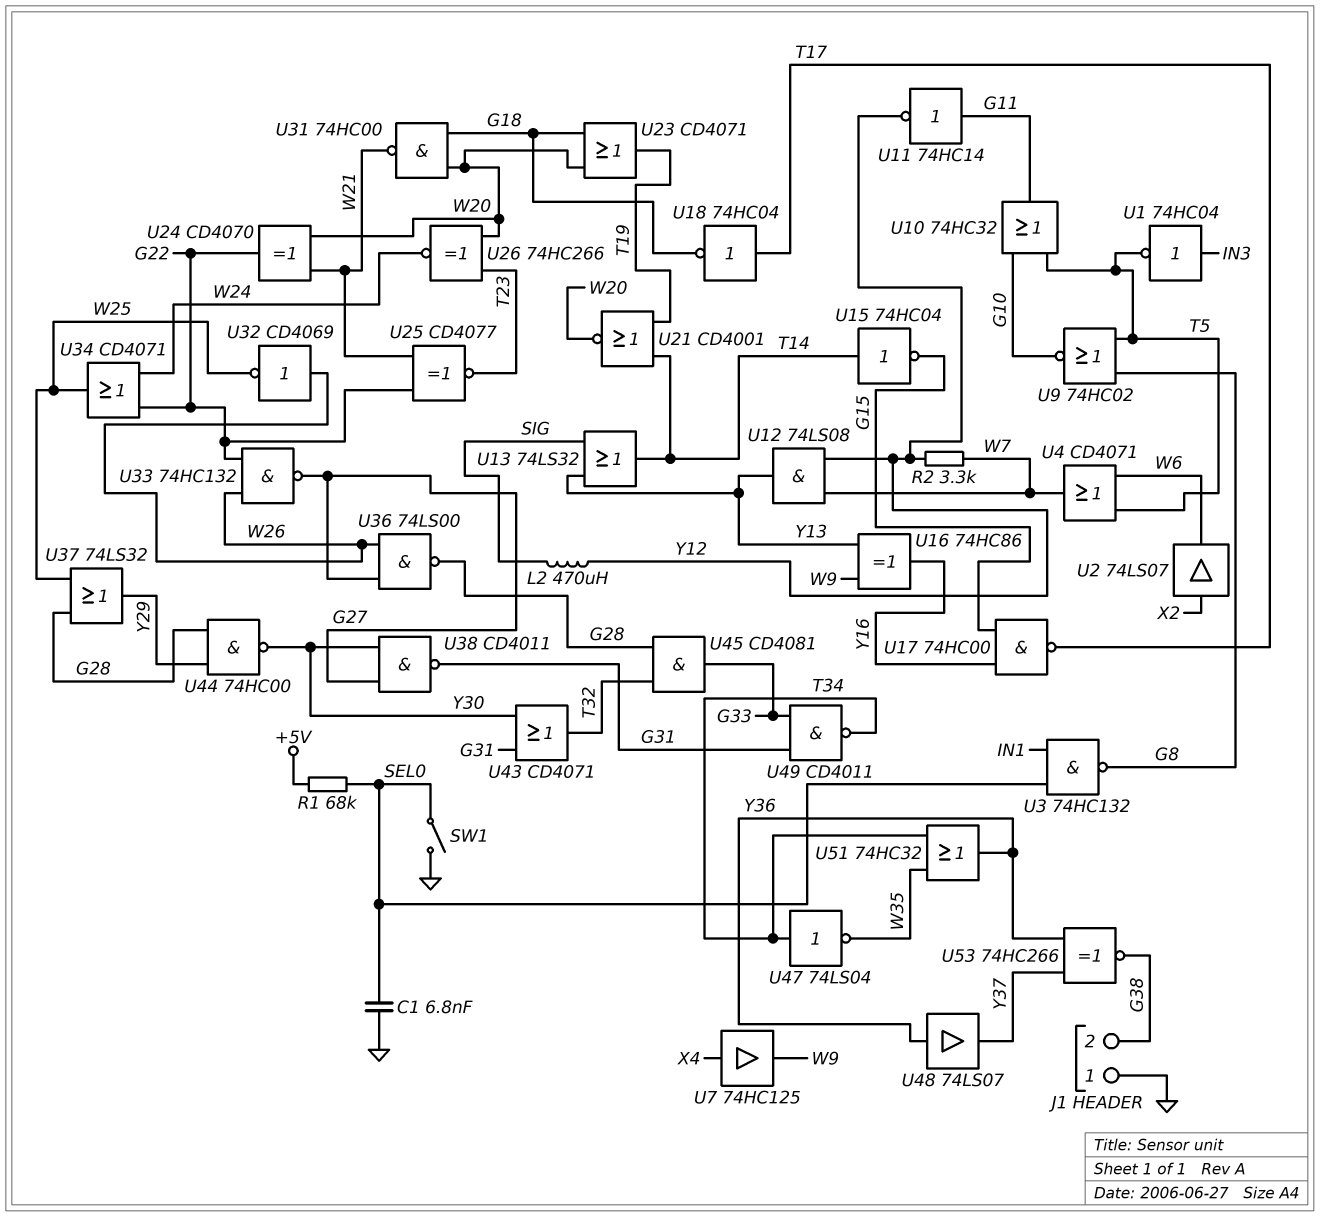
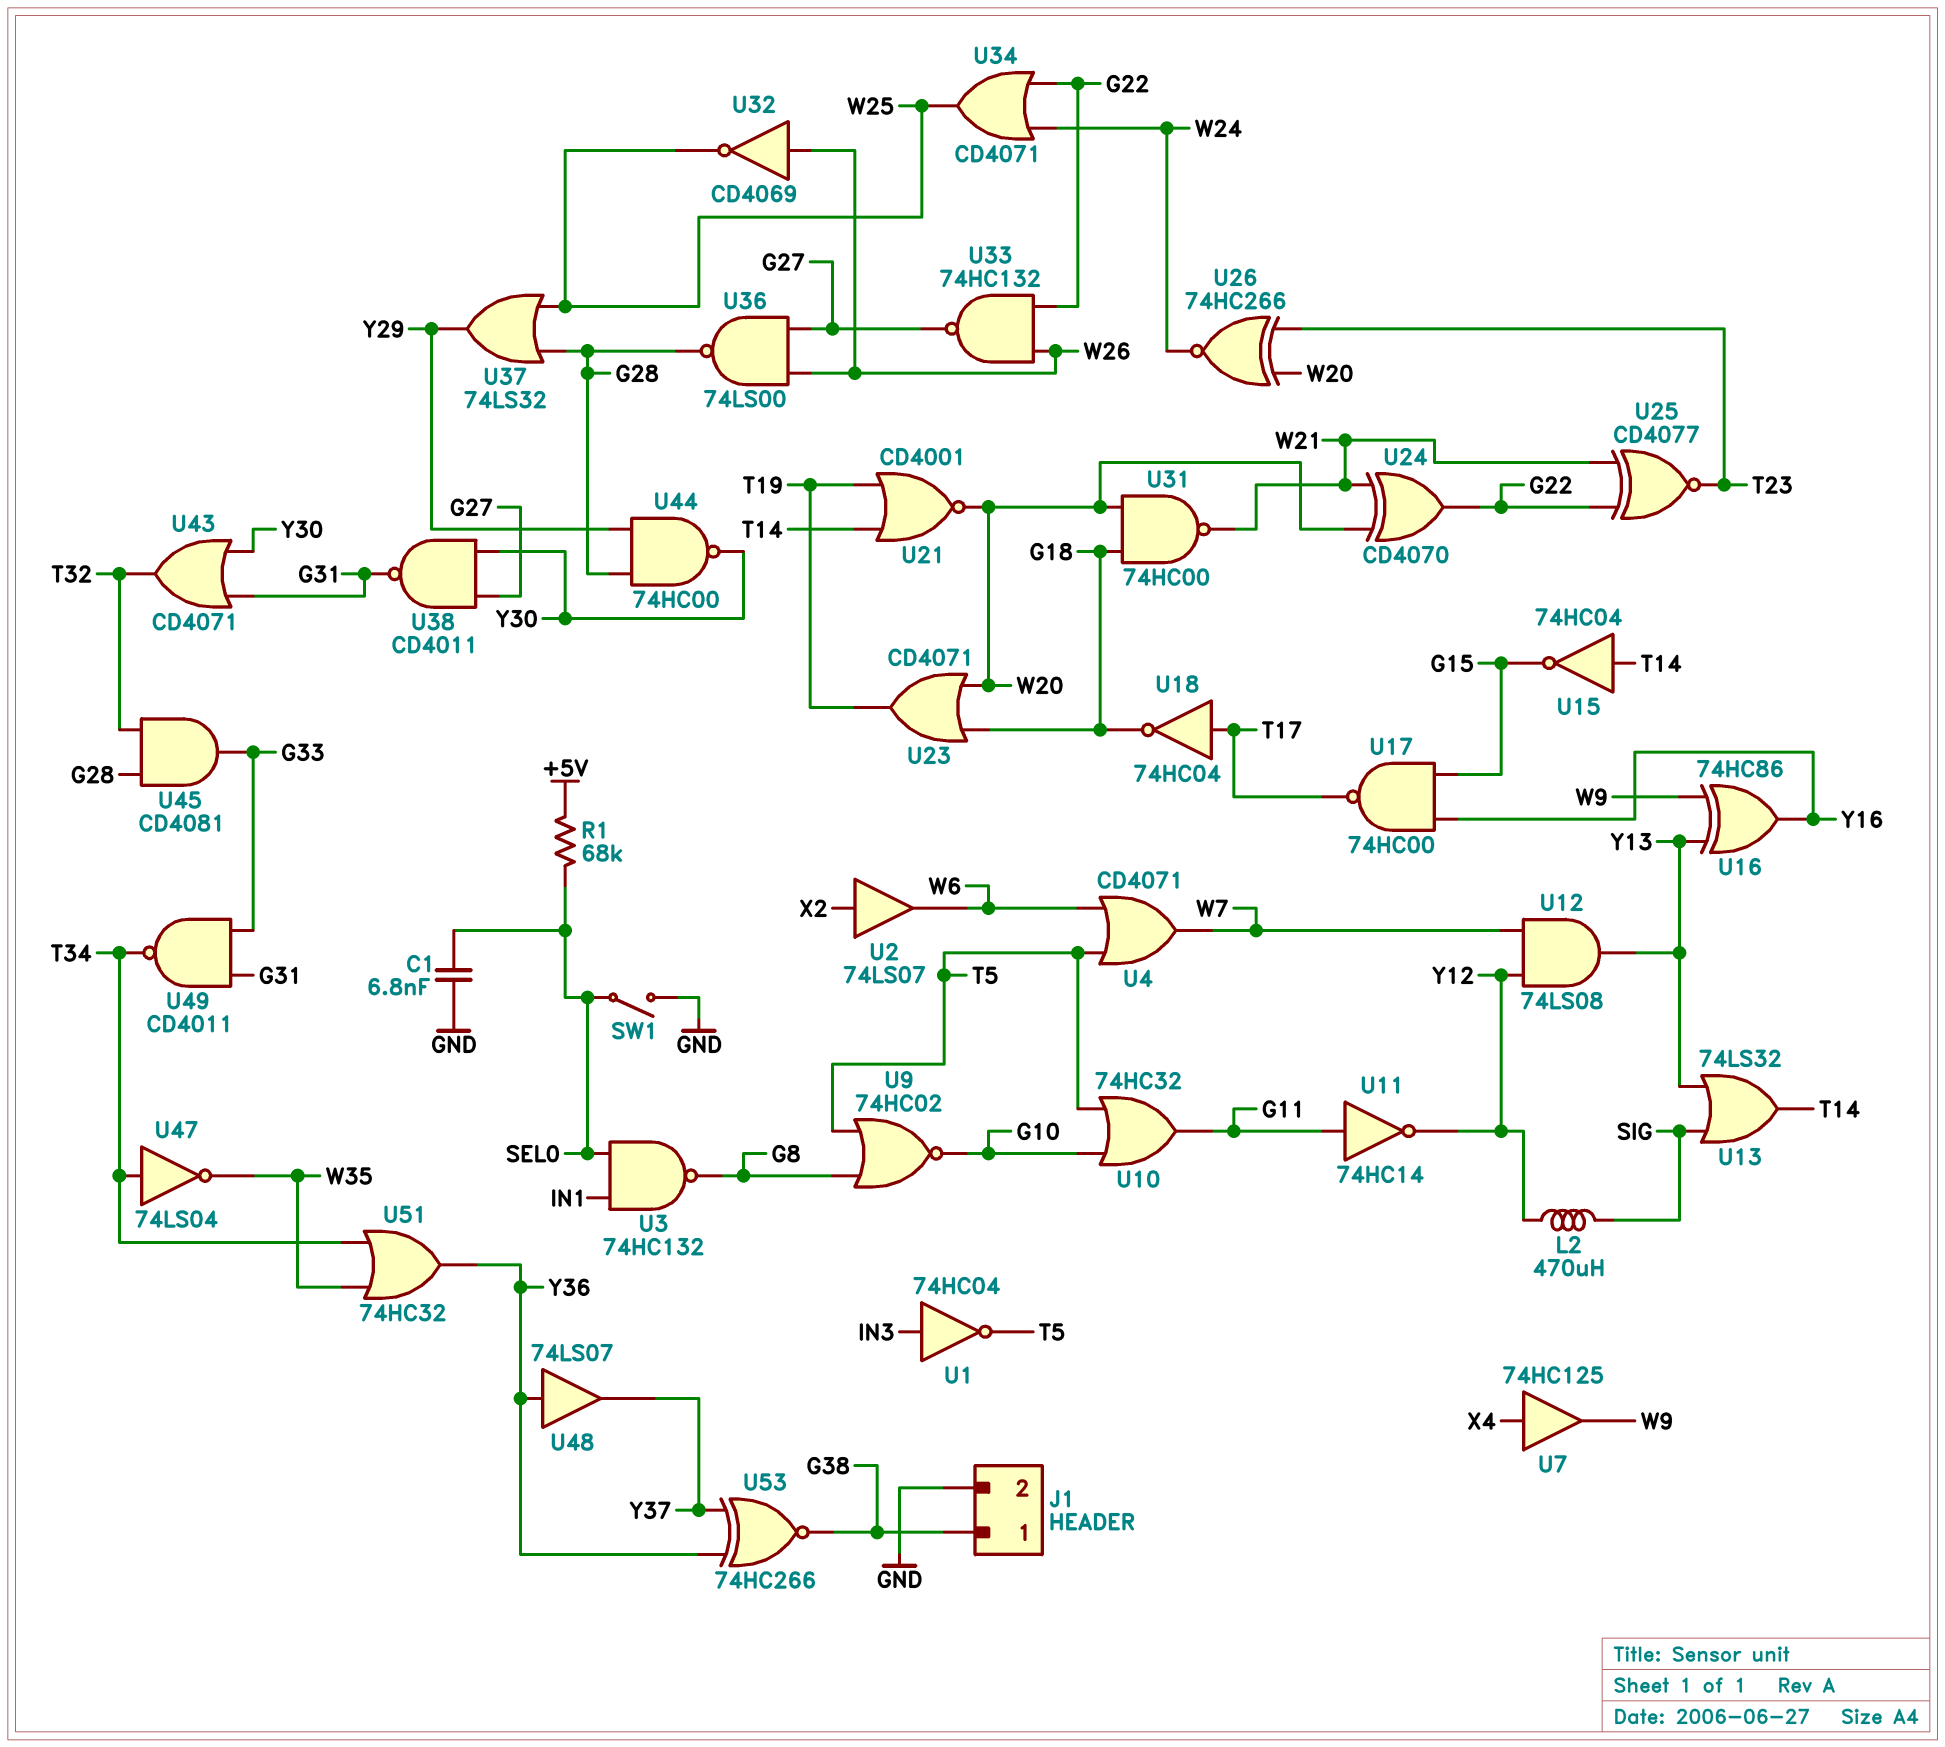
J1 pin 1: GND -> G38
J1 pin 2: G38 -> GND
R2: 3.3k (W7, Y12) -> none

